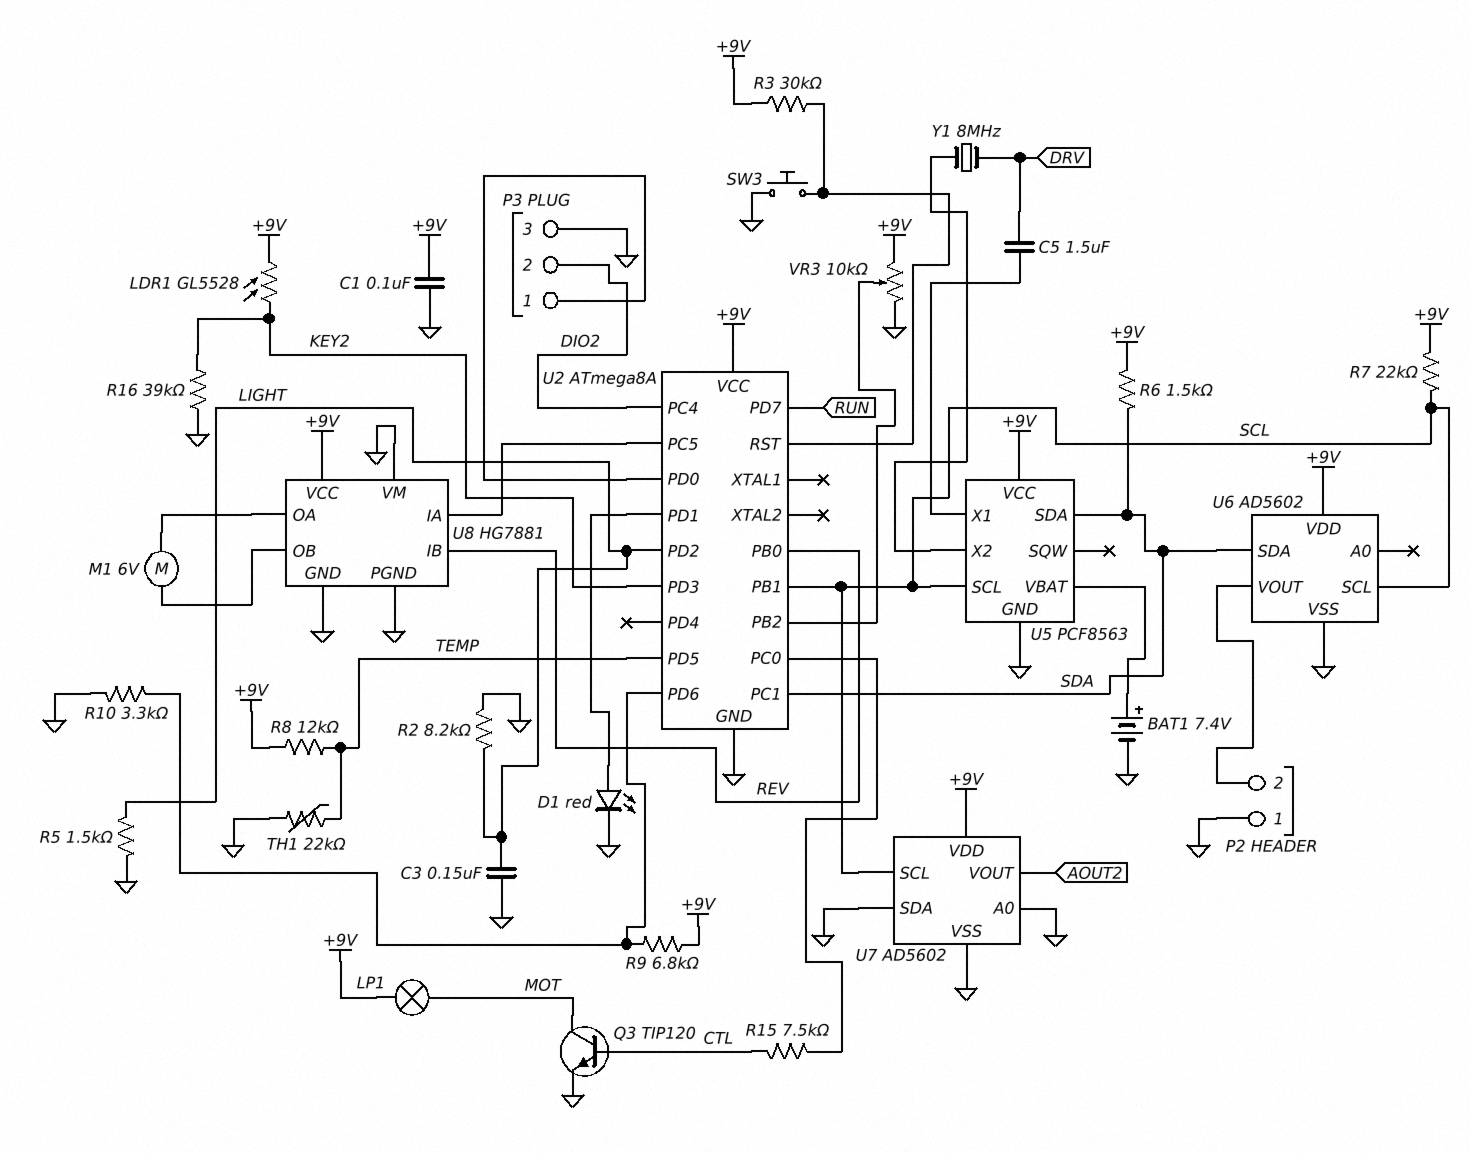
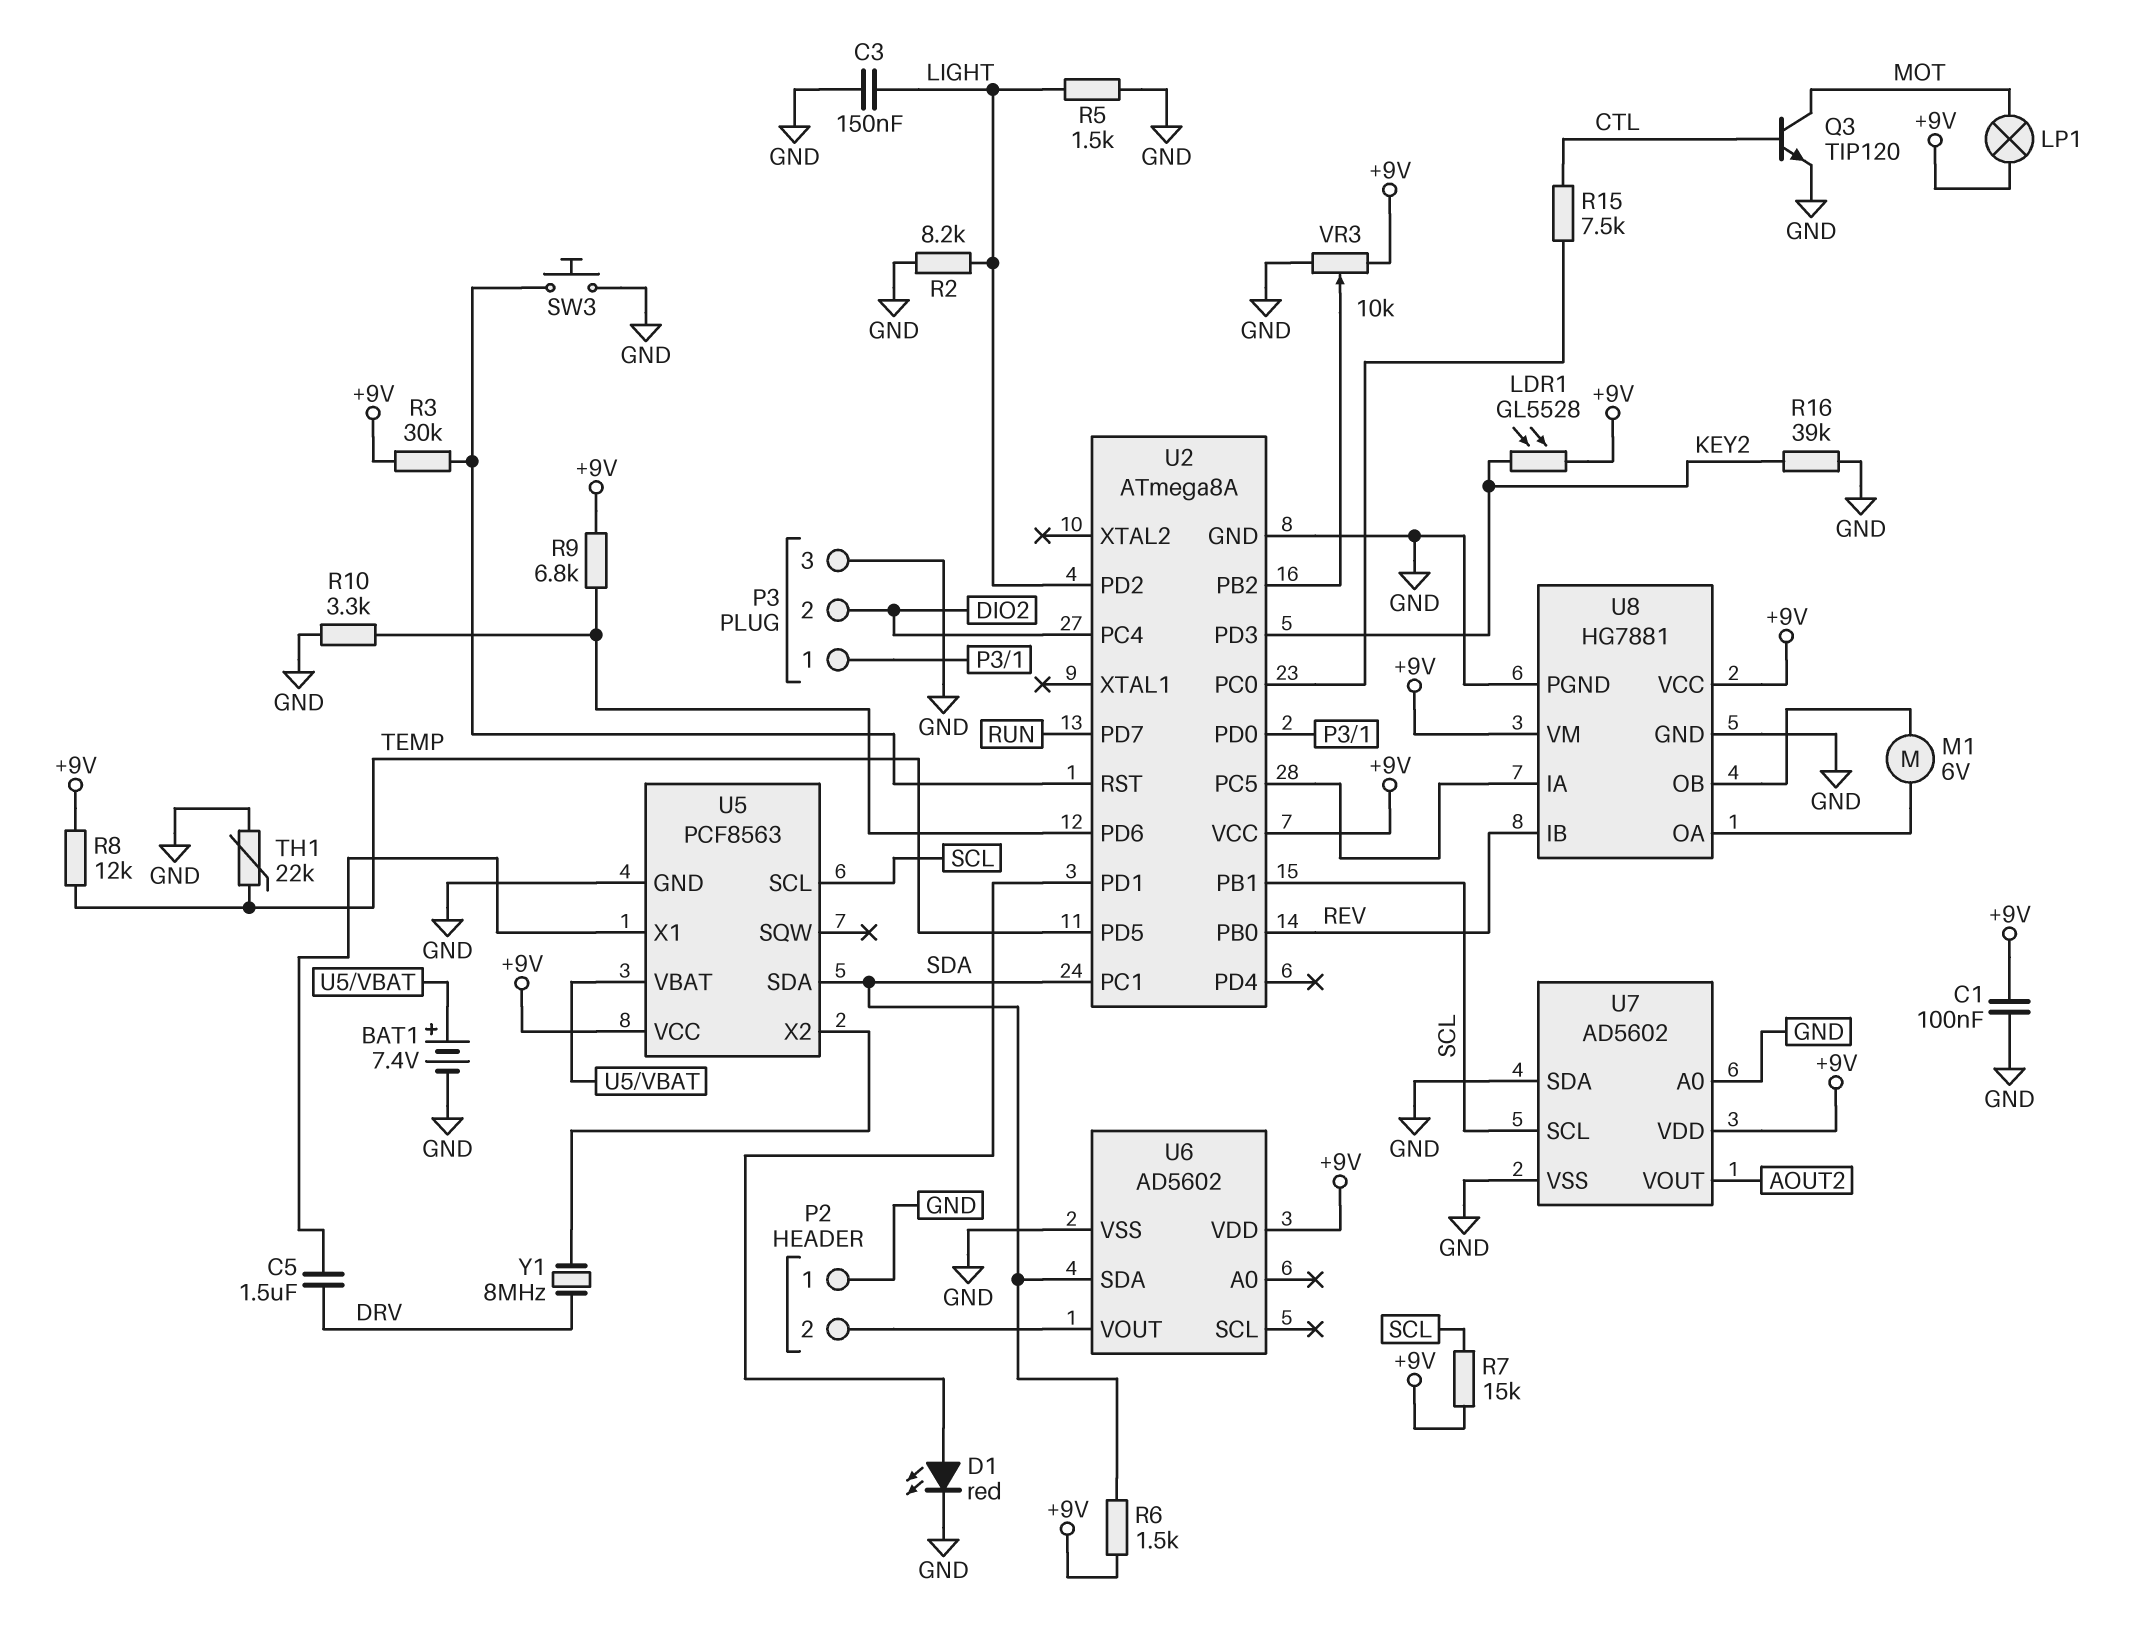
R7: 22k (+9V, SCL) -> 15k (+9V, SCL)
U6 pin SCL: SCL -> none
U8 pin VM: GND -> +9V

